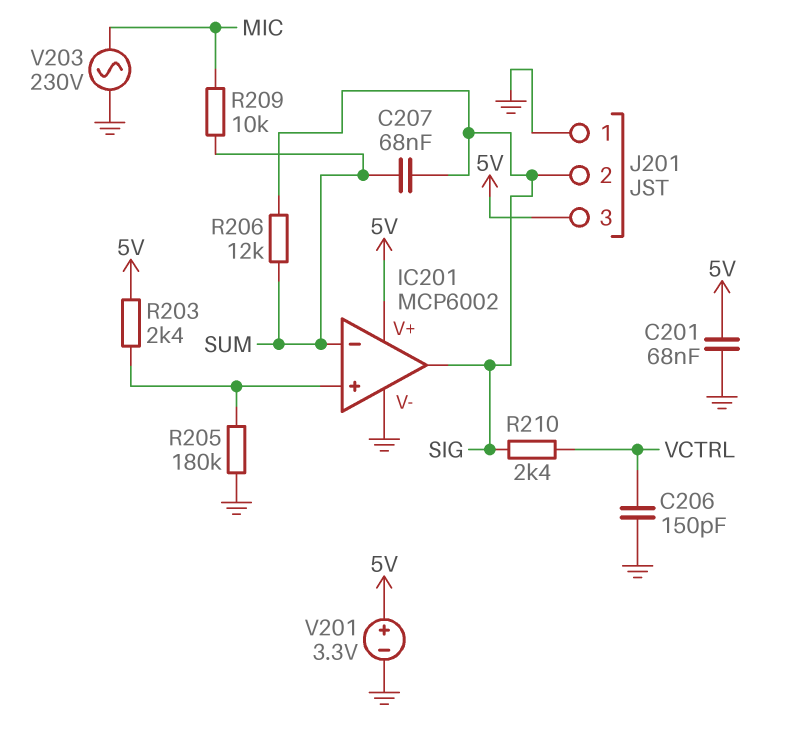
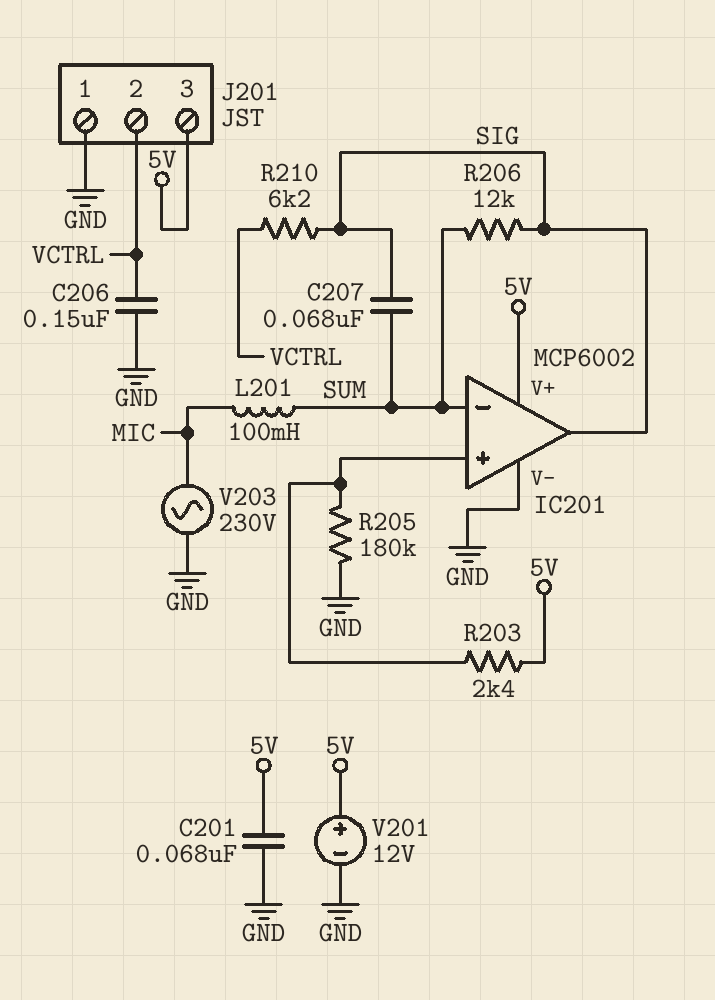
C206: 150pF (GND, VCTRL) -> 150nF (GND, VCTRL)
J201 pin 2: SIG -> VCTRL
L201: none -> 100mH (MIC, SUM)
R209: 10k (MIC, SUM) -> none
R210: 2.4k (SIG, VCTRL) -> 6.2k (SIG, VCTRL)
V201: 3.3V (plus 5V, minus GND) -> 12V (plus 5V, minus GND)

